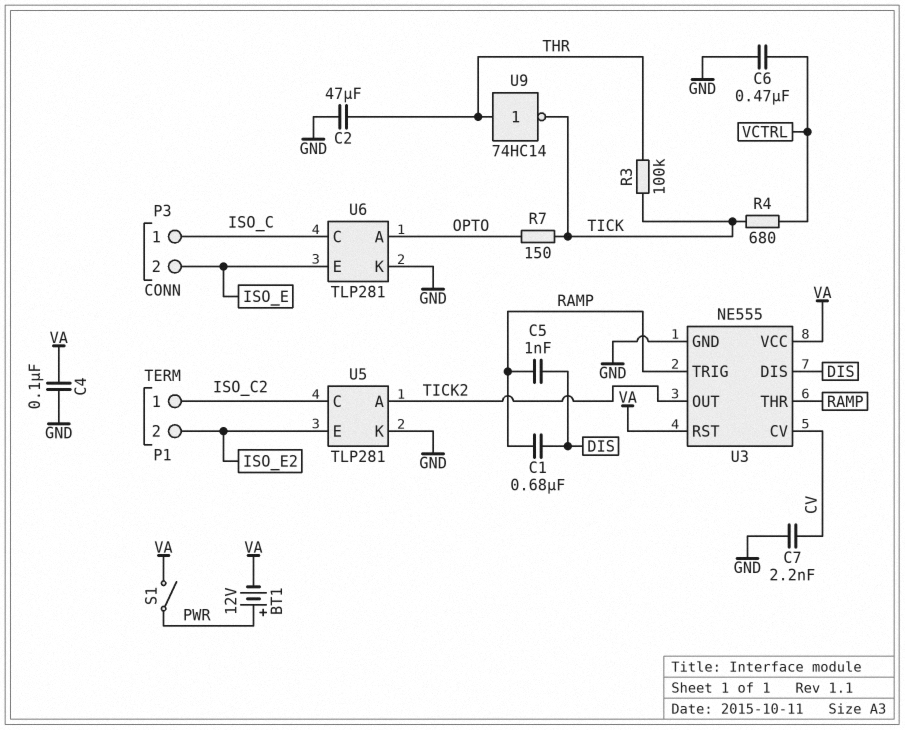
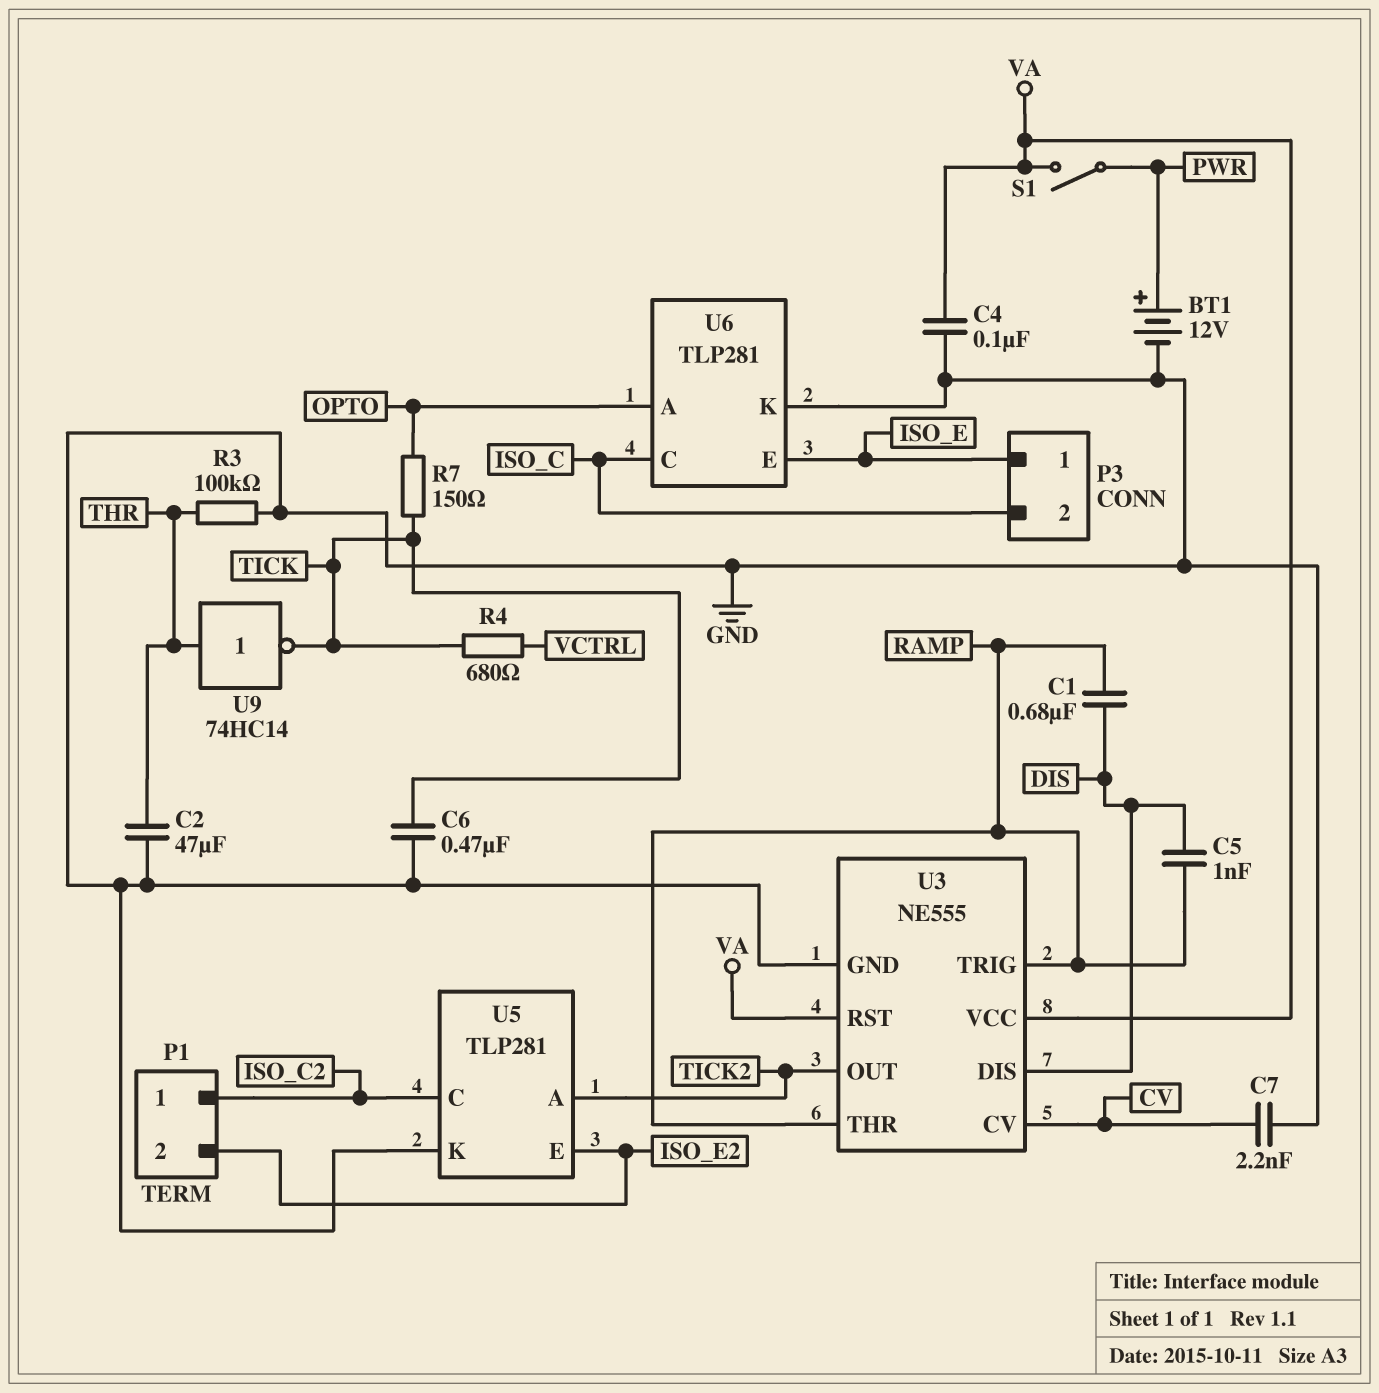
BT1: 12V (plus PWR, minus VA) -> 12V (plus PWR, minus GND)
C6: 470nF (GND, VCTRL) -> 470nF (GND, TICK)
P3 pin 1: ISO_C -> ISO_E
P3 pin 2: ISO_E -> ISO_C
R3: 100k (THR, TICK) -> 100k (GND, THR)

